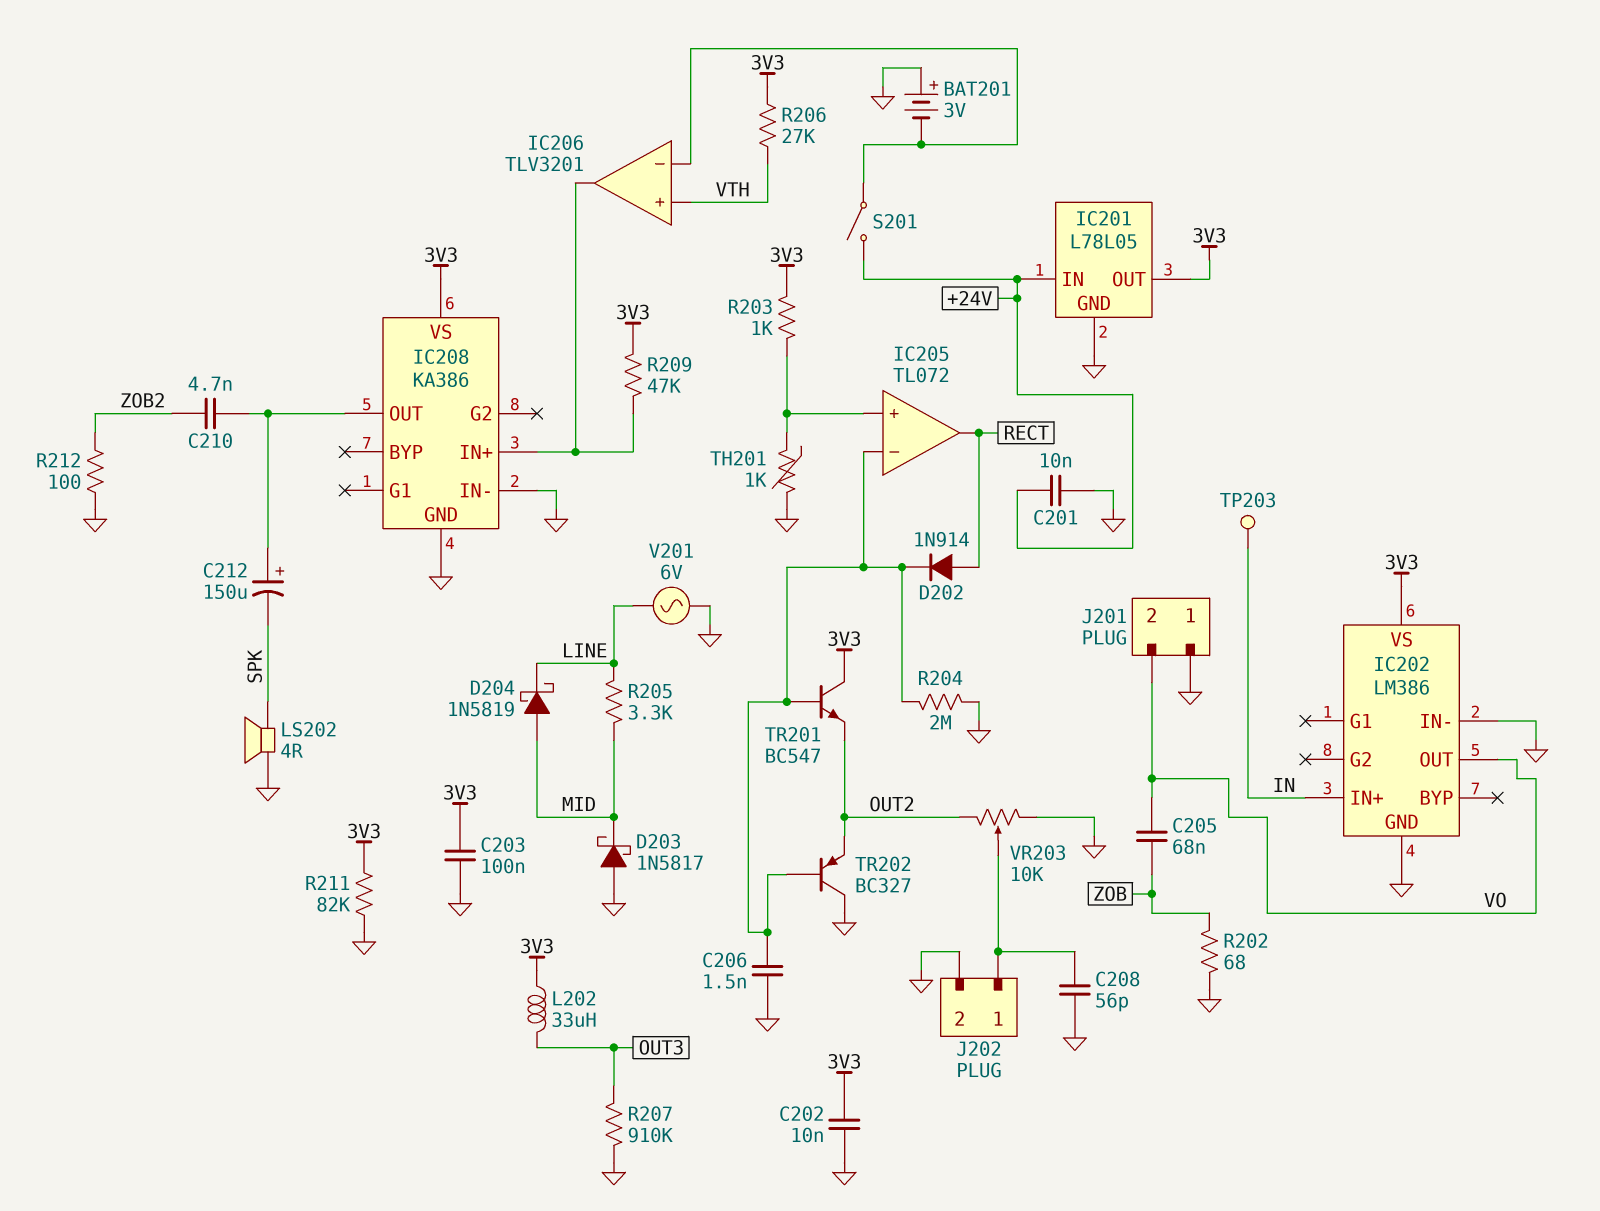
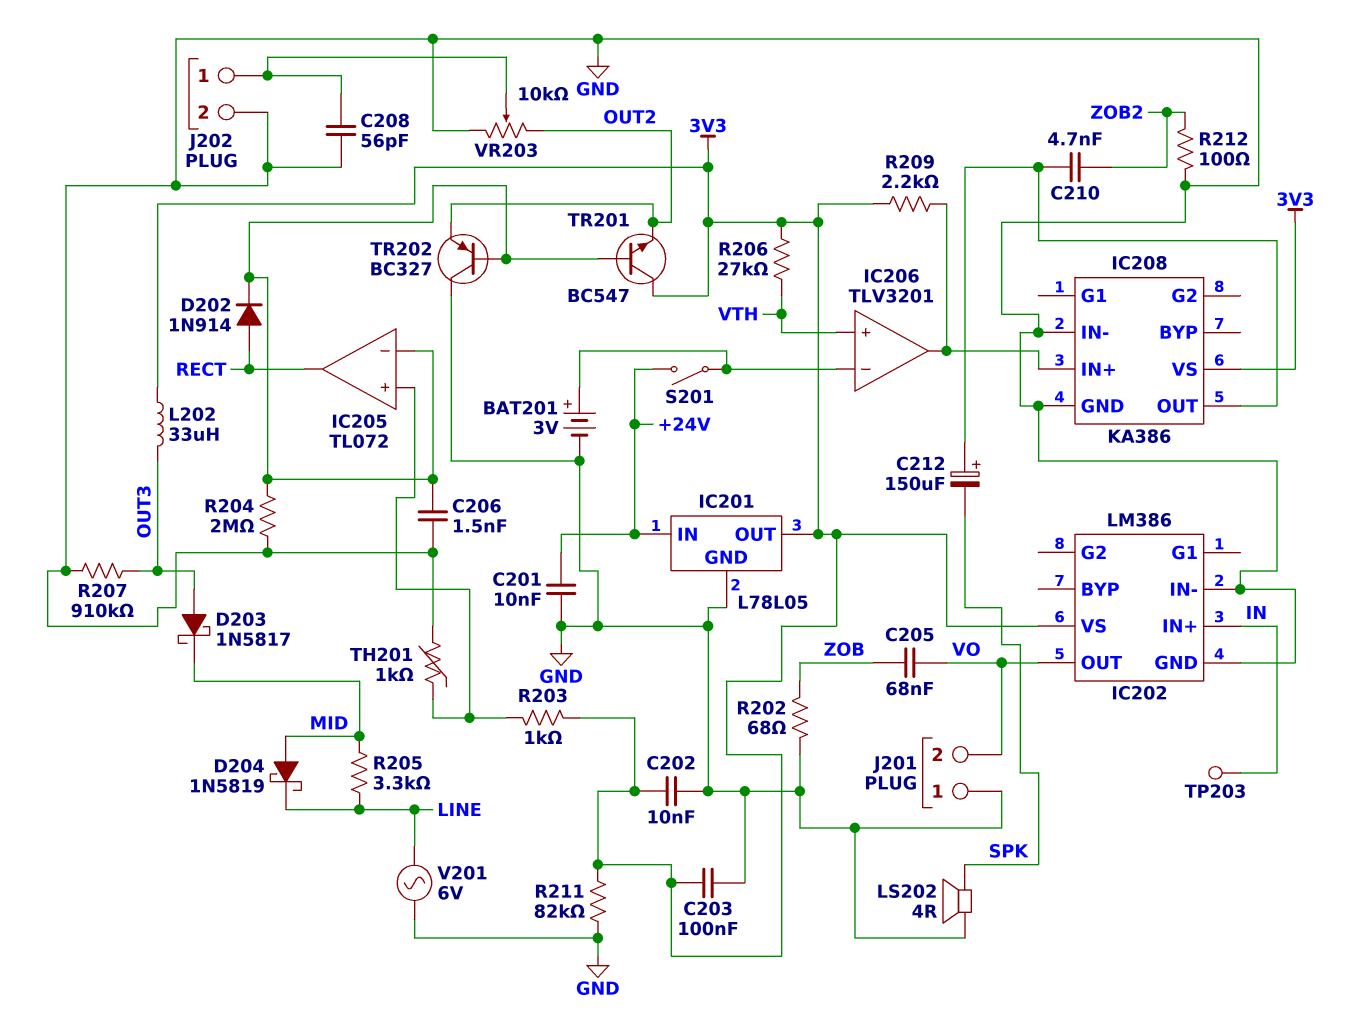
BAT201: 3V (plus GND, minus IC206/in-) -> 3V (plus IC206/in-, minus GND)
D203: schottky 1N5817 (A GND, K MID) -> schottky 1N5817 (A OUT3, K MID)
R209: 47k (3V3, IC206/out) -> 2.2k (3V3, IC206/out)

